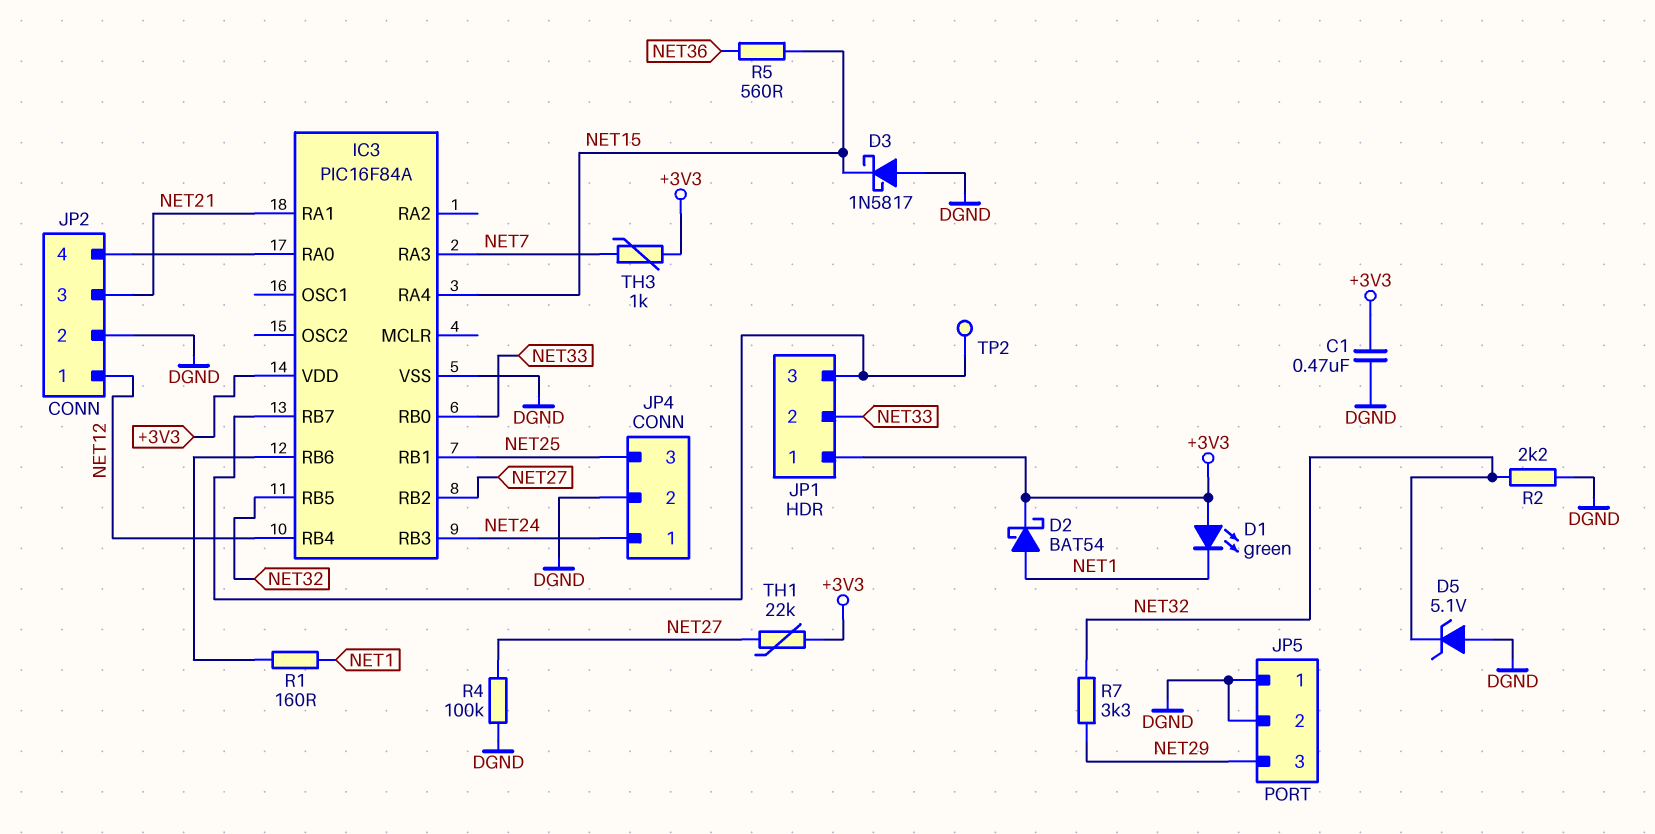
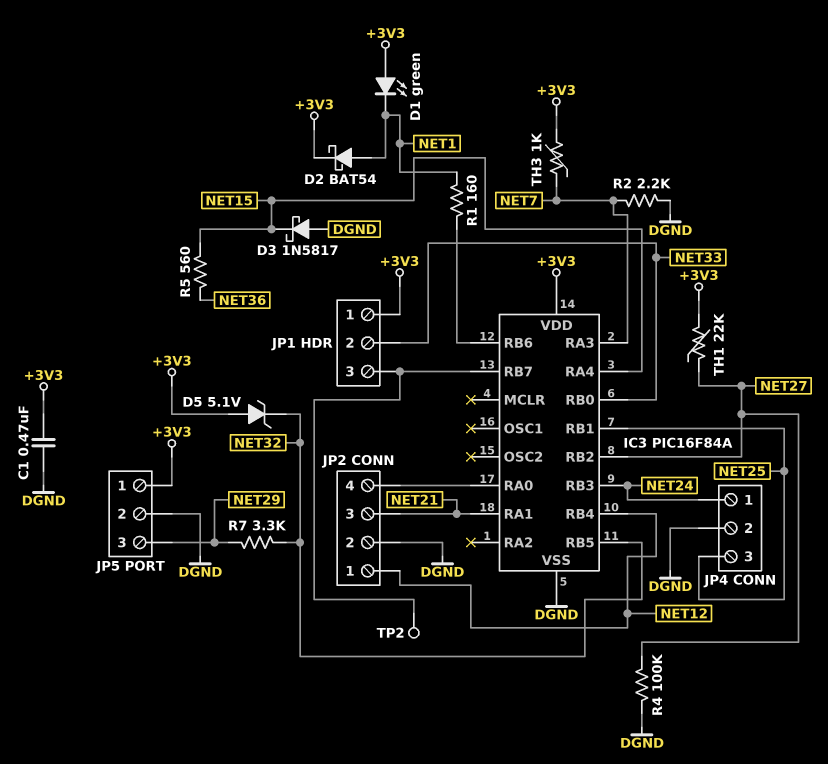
D5: zener 5.1V (A DGND, K NET32) -> zener 5.1V (A +3V3, K NET32)
JP5 pin 1: DGND -> +3V3
R2: 2.2k (DGND, NET32) -> 2.2k (DGND, NET7)

